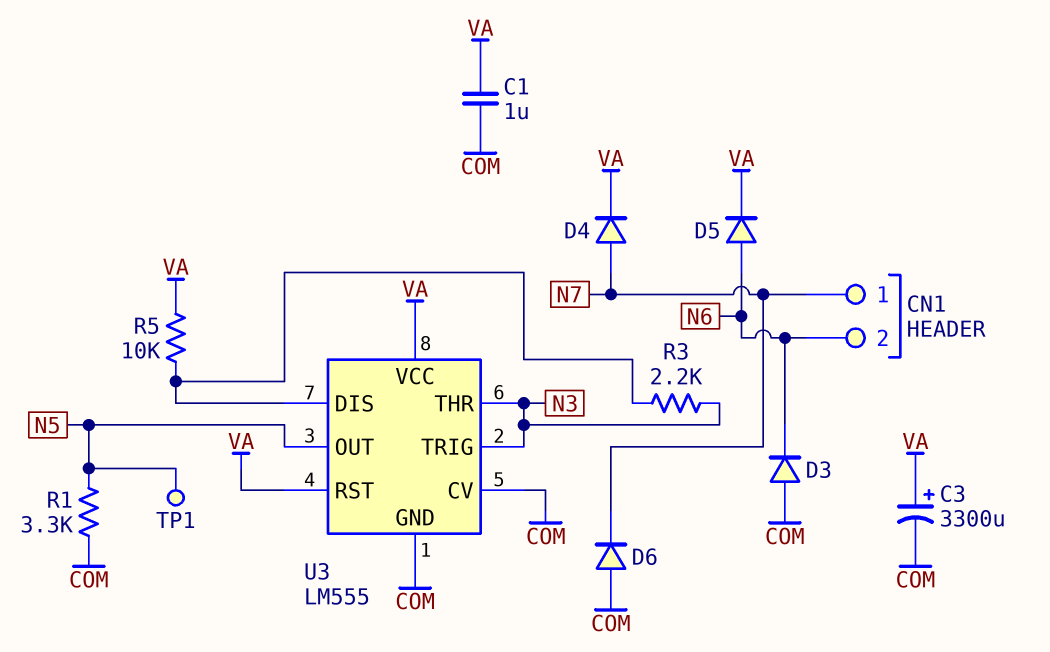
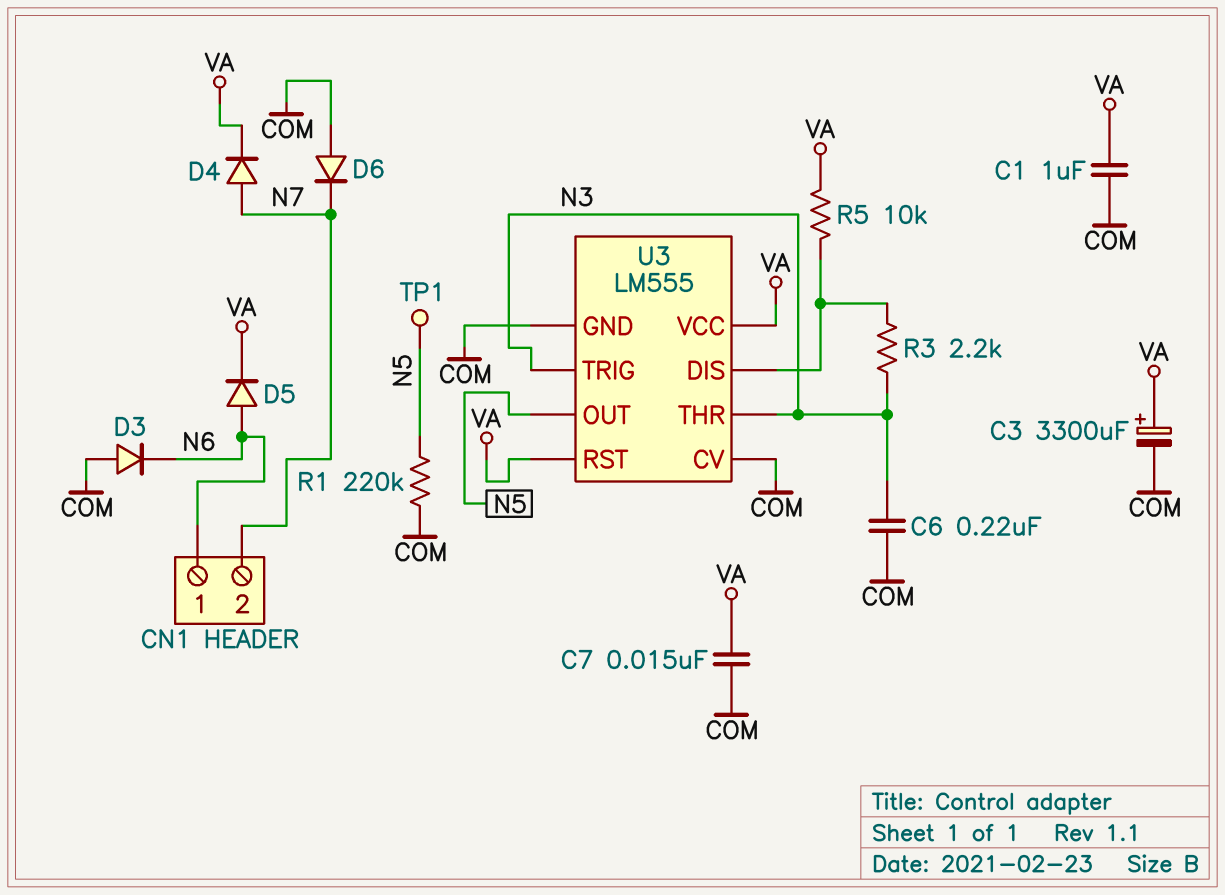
C6: none -> 220nF (COM, N3)
C7: none -> 15nF (COM, VA)
CN1 pin 1: N7 -> N6
CN1 pin 2: N6 -> N7
R1: 3.3k (COM, N5) -> 220k (COM, N5)

